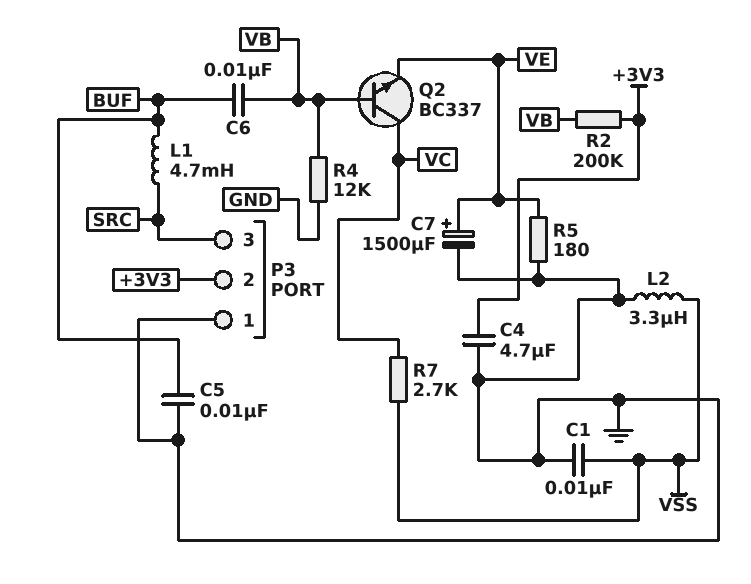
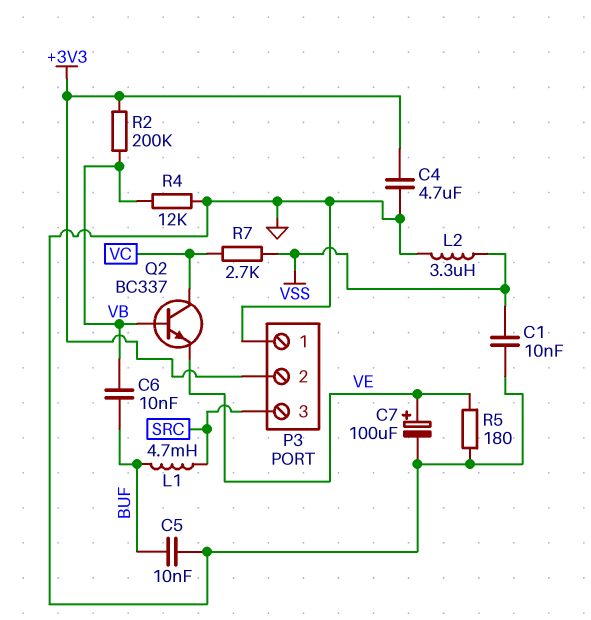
C7: 1500uF (plus VE, minus GND) -> 100uF (plus VE, minus GND)

